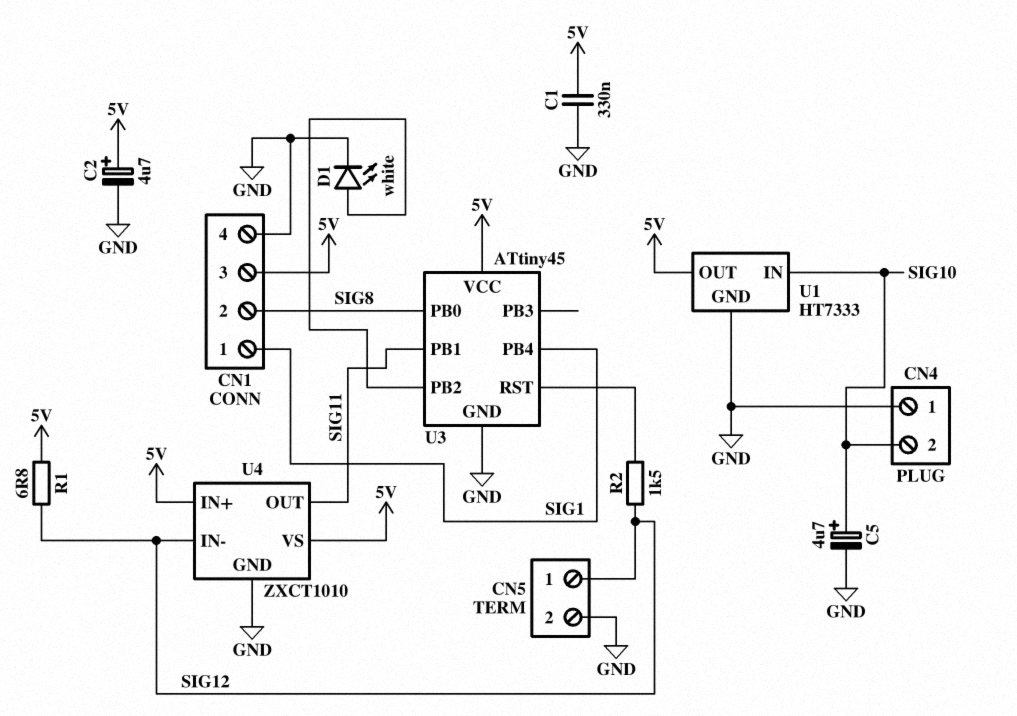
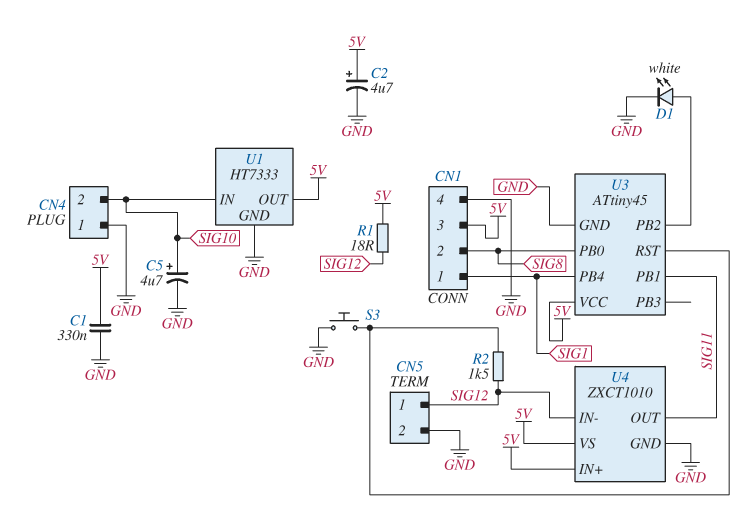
R1: 6.8 (5V, SIG12) -> 18 (5V, SIG12)
S3: none -> button (GND, U3/RST)

